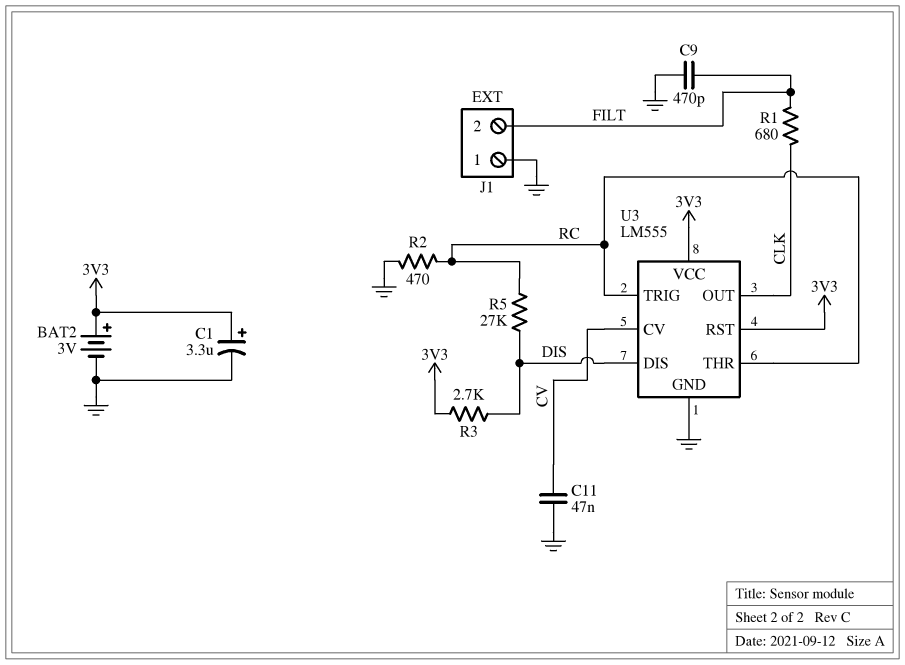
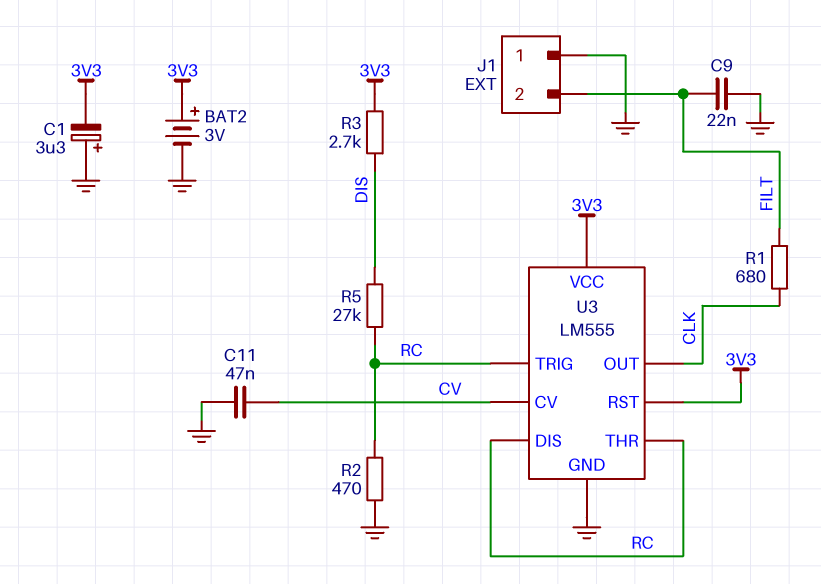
C1: 3.3uF (plus 3V3, minus GND) -> 3.3uF (plus GND, minus 3V3)
C9: 470pF (FILT, GND) -> 22nF (FILT, GND)
U3 pin DIS: DIS -> RC

